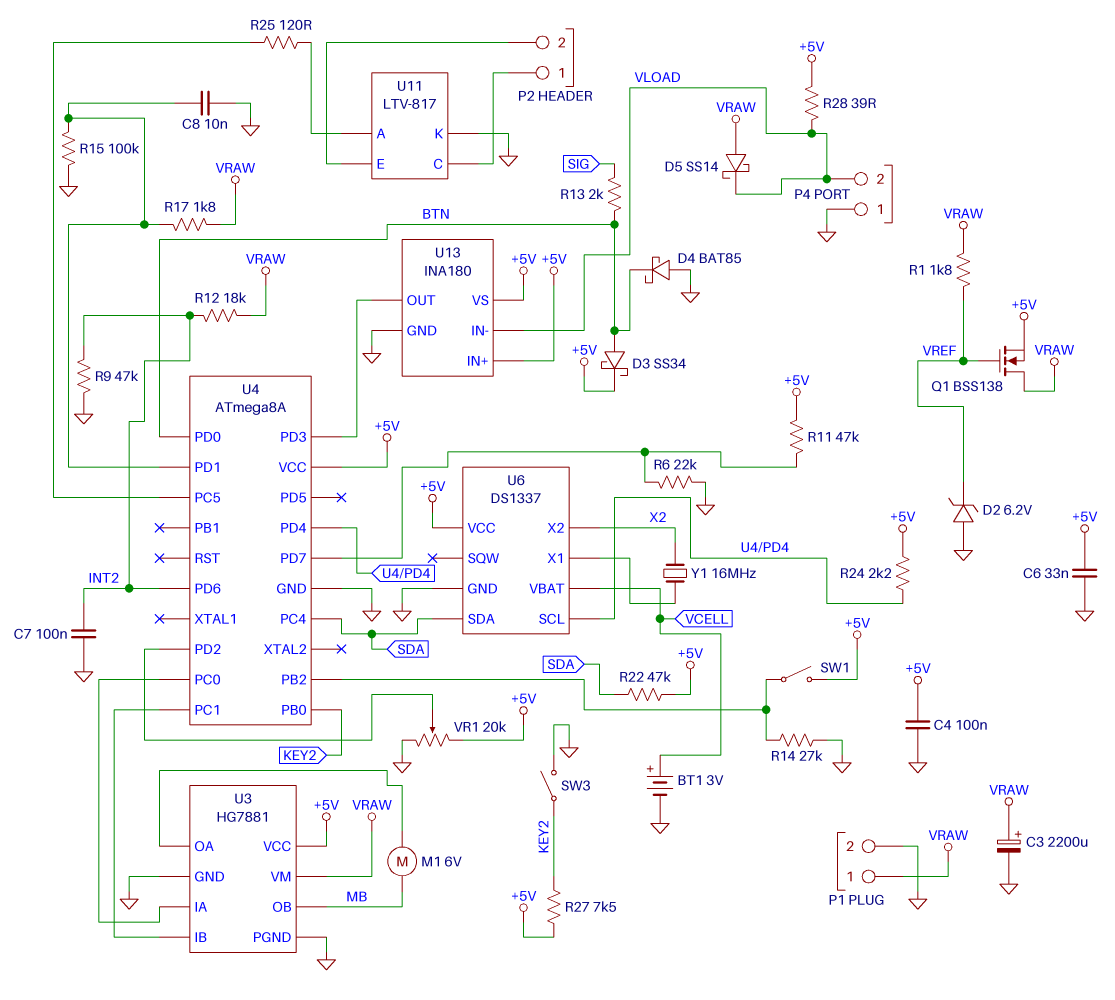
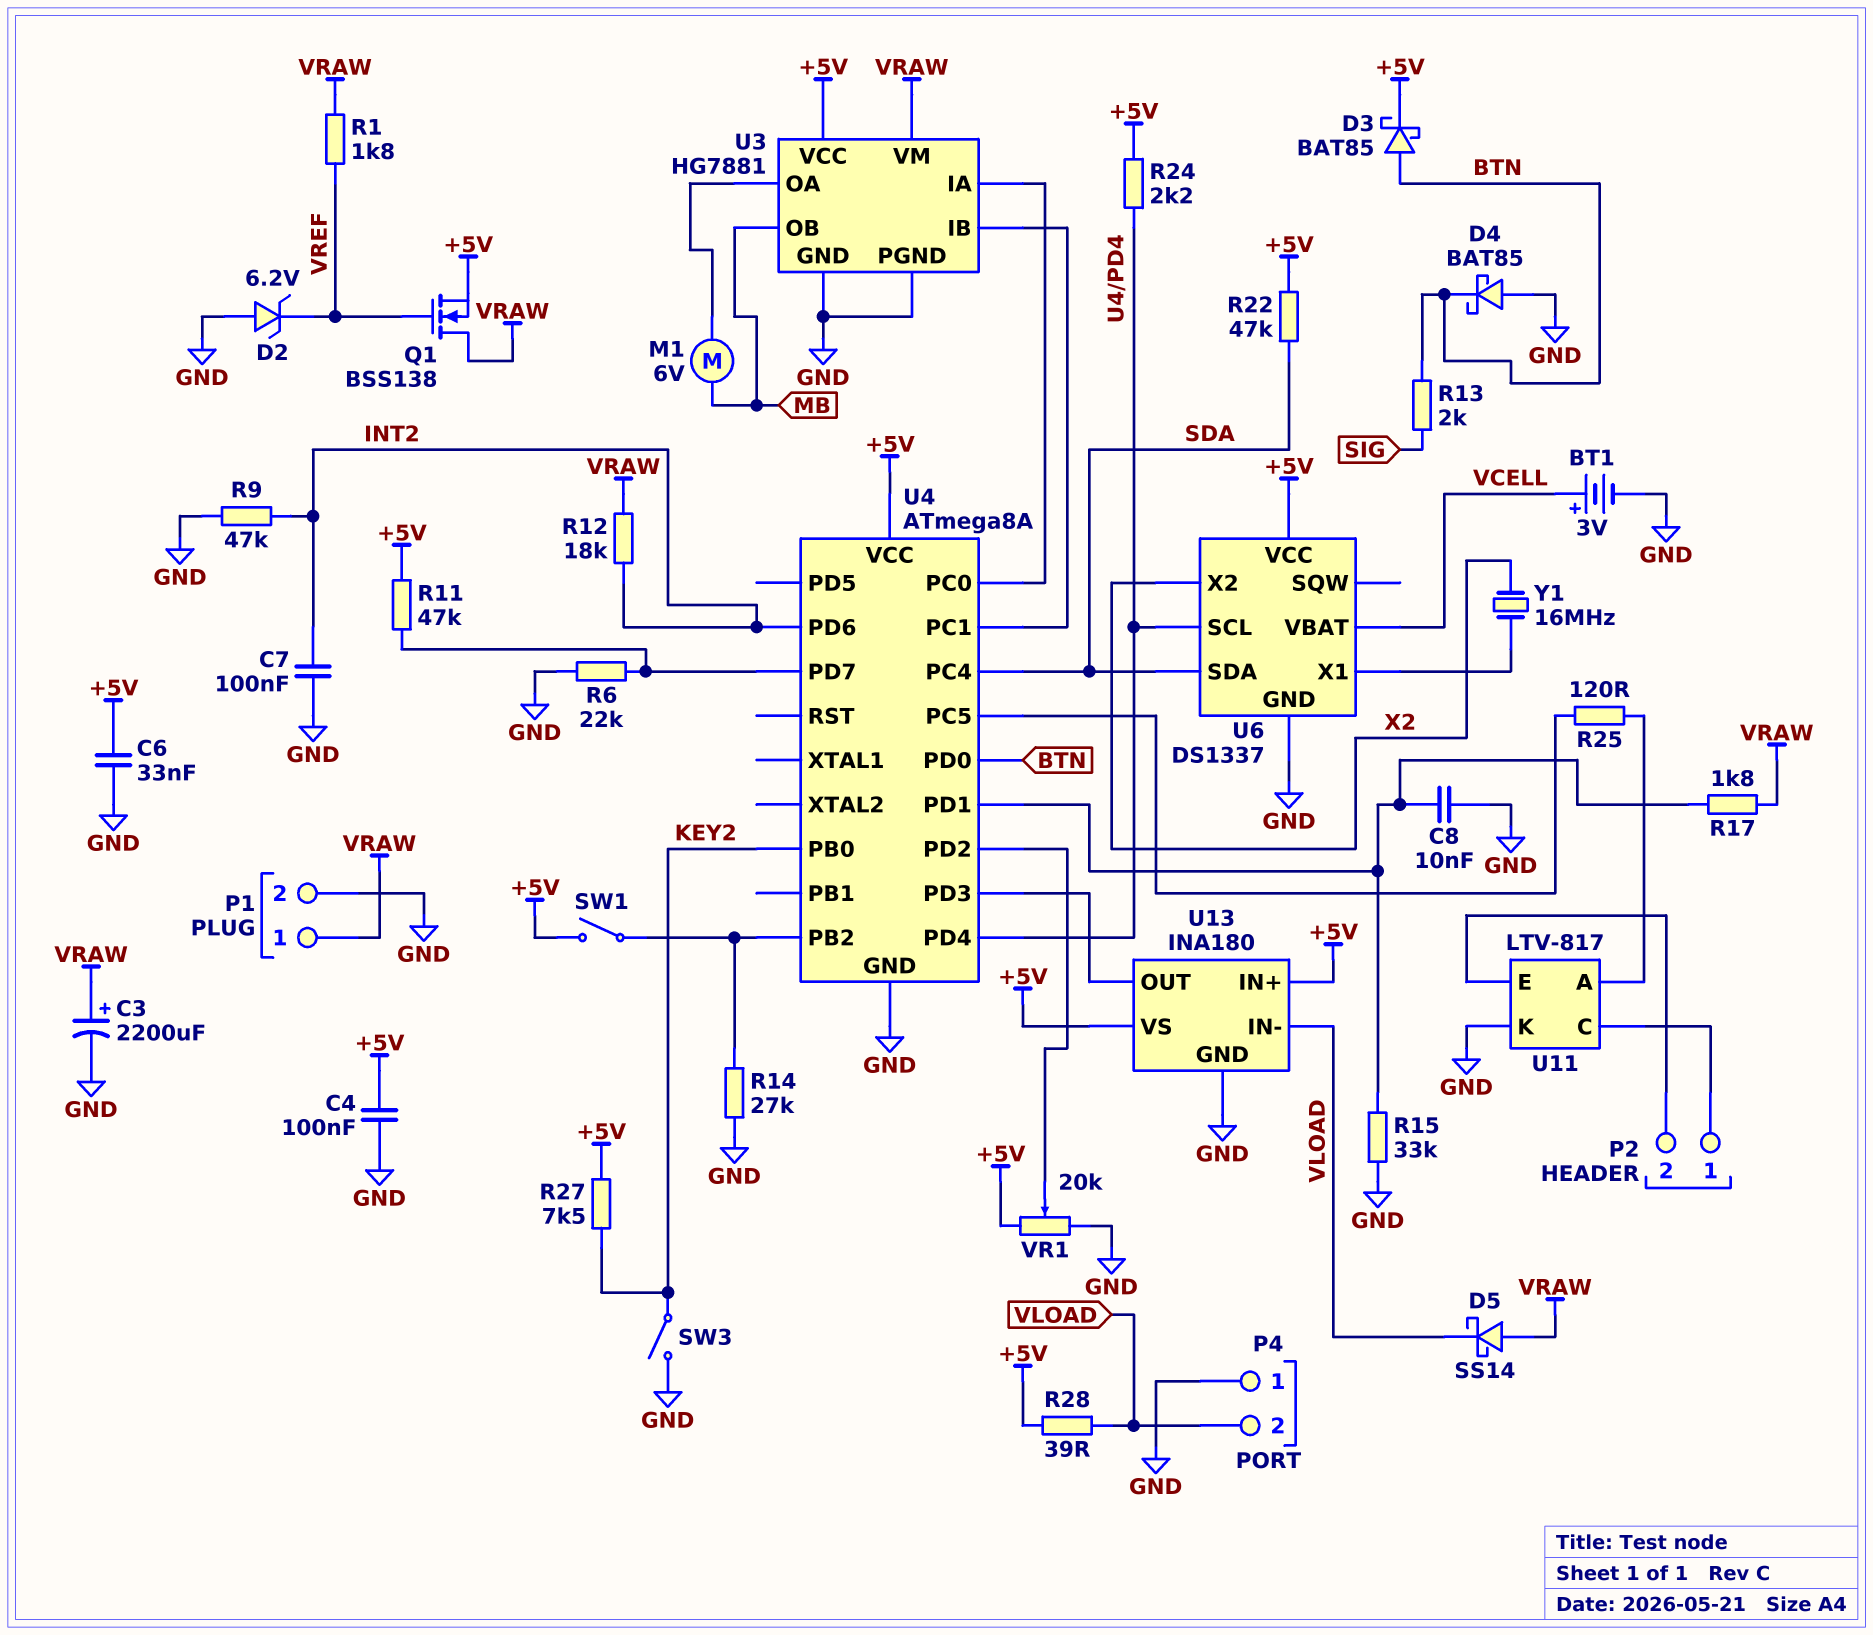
D3: schottky SS34 (A BTN, K +5V) -> schottky BAT85 (A BTN, K +5V)
R15: 100k (GND, U4/PD1) -> 33k (GND, U4/PD1)

